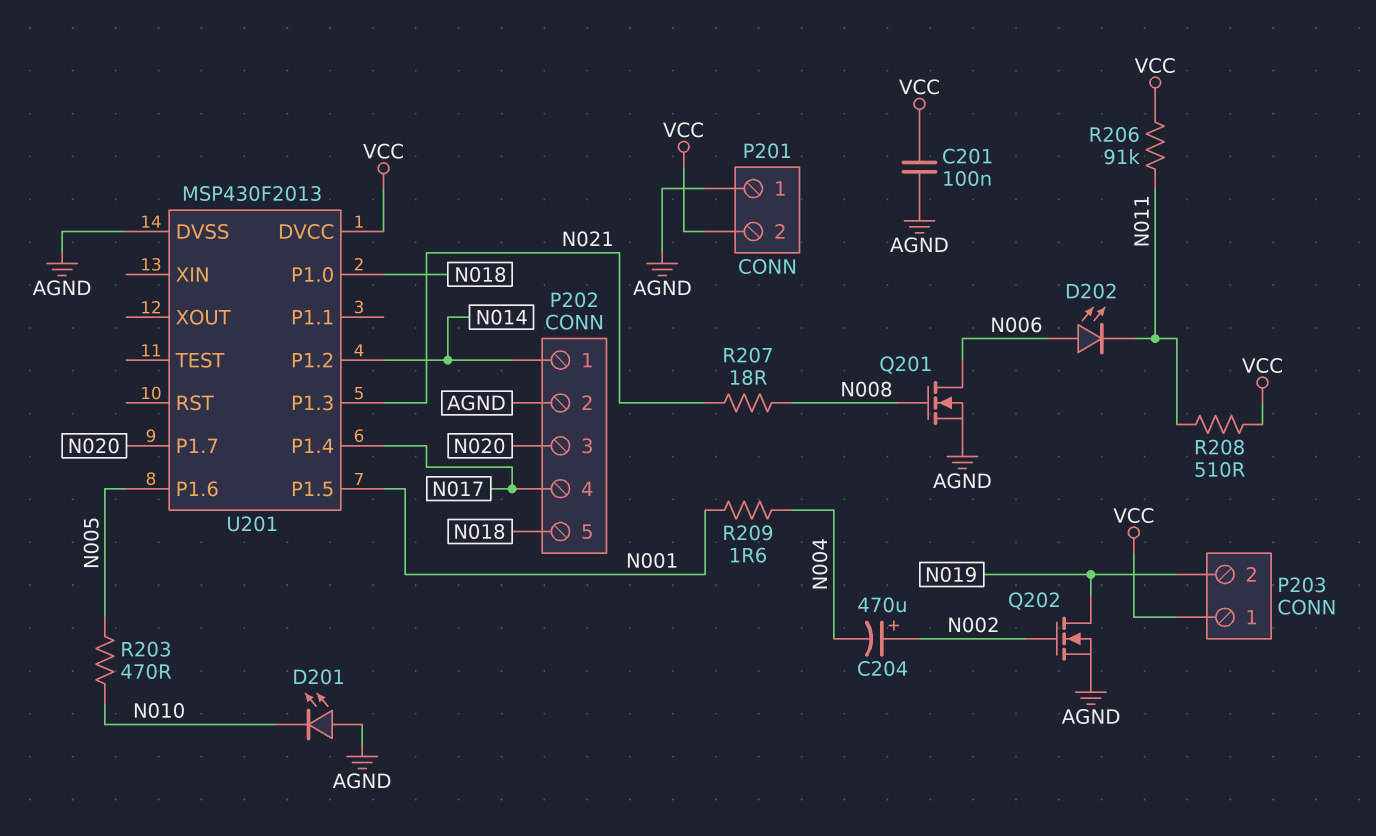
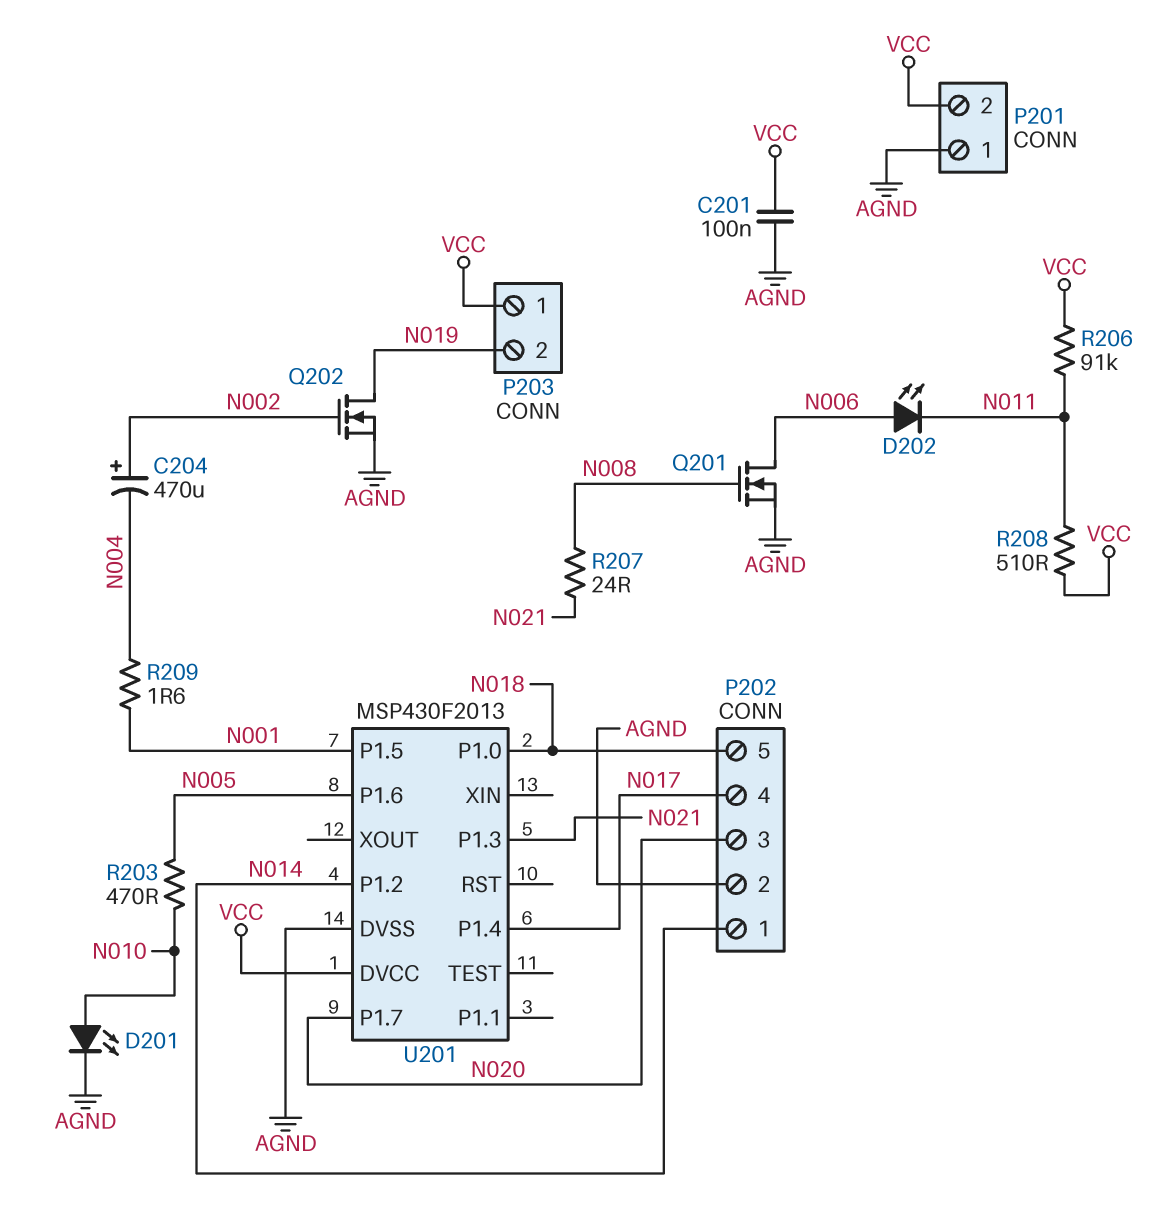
D201: LED (A AGND, K N010) -> LED (A N010, K AGND)
R207: 18 (N008, N021) -> 24 (N008, N021)

